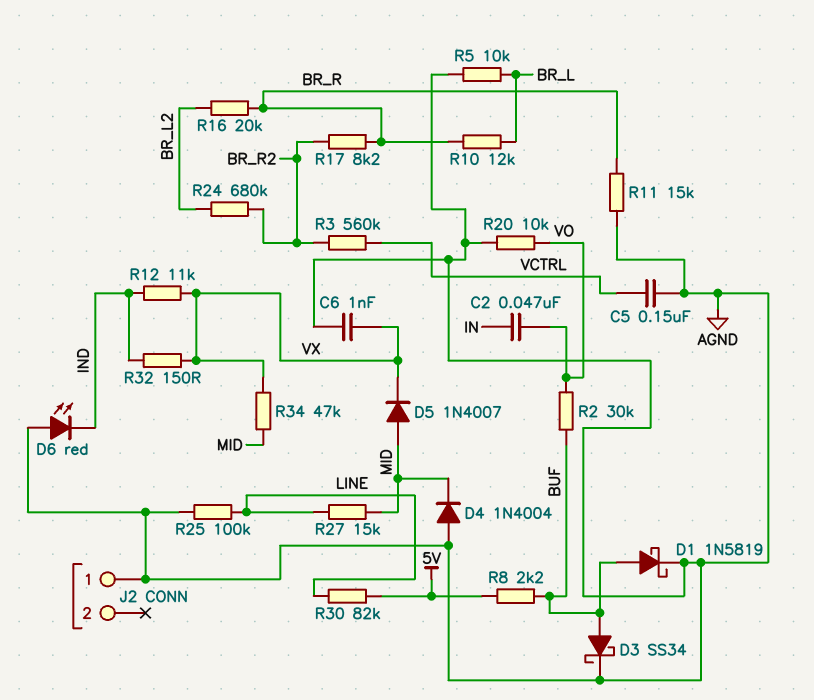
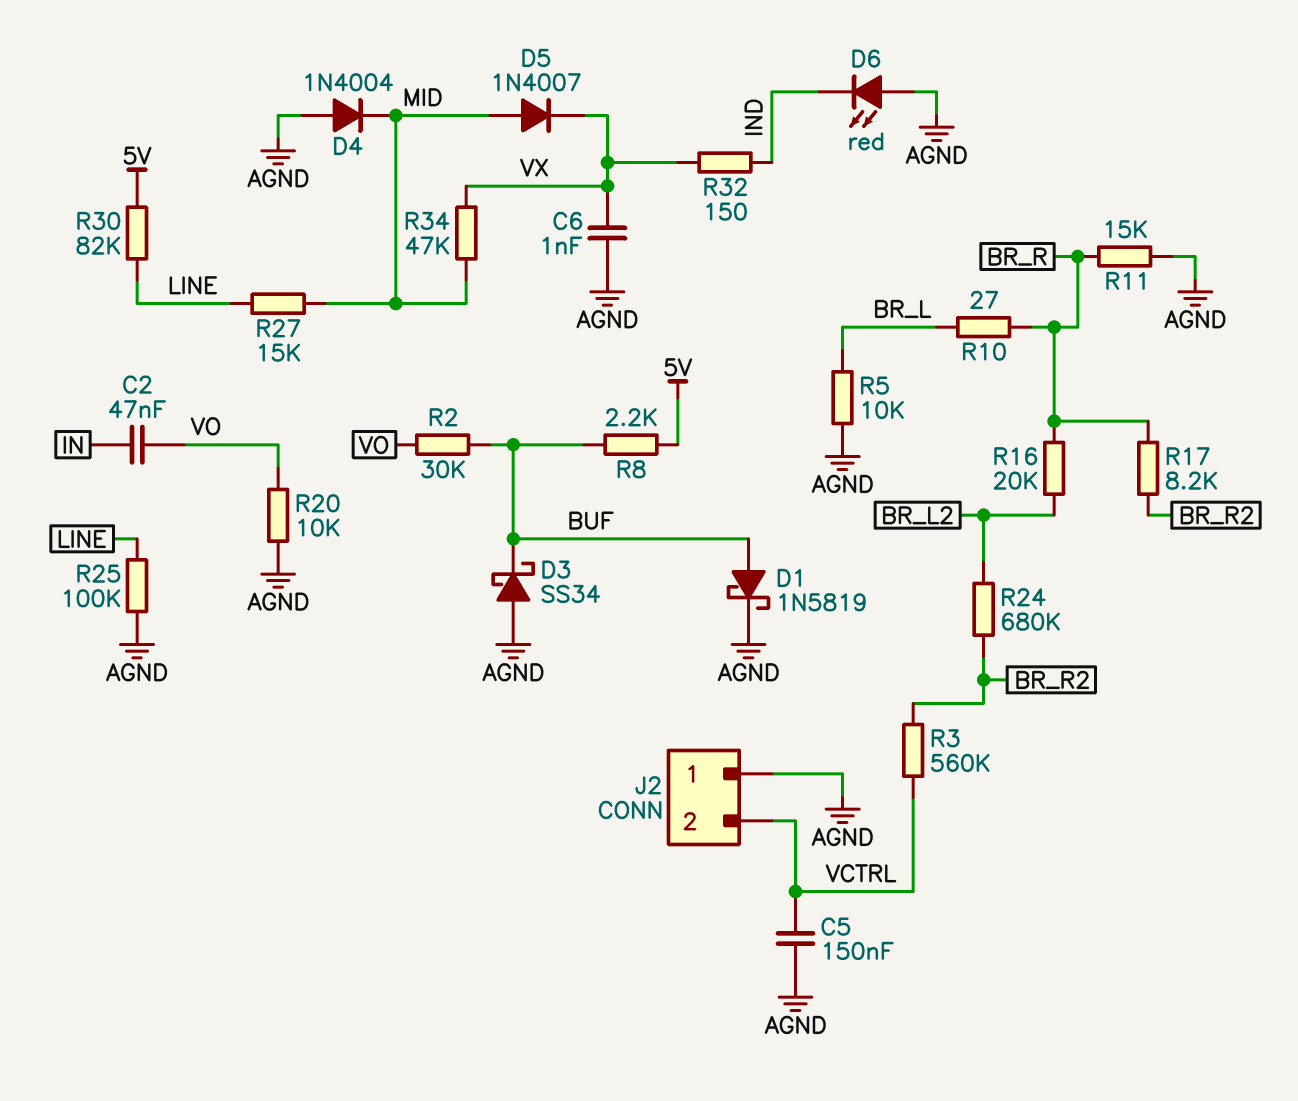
D3: schottky SS34 (A BUF, K AGND) -> schottky SS34 (A AGND, K BUF)
J2 pin 2: none -> VCTRL
R10: 12k (BR_L, BR_R) -> 27 (BR_L, BR_R)
R12: 11k (IND, VX) -> none

